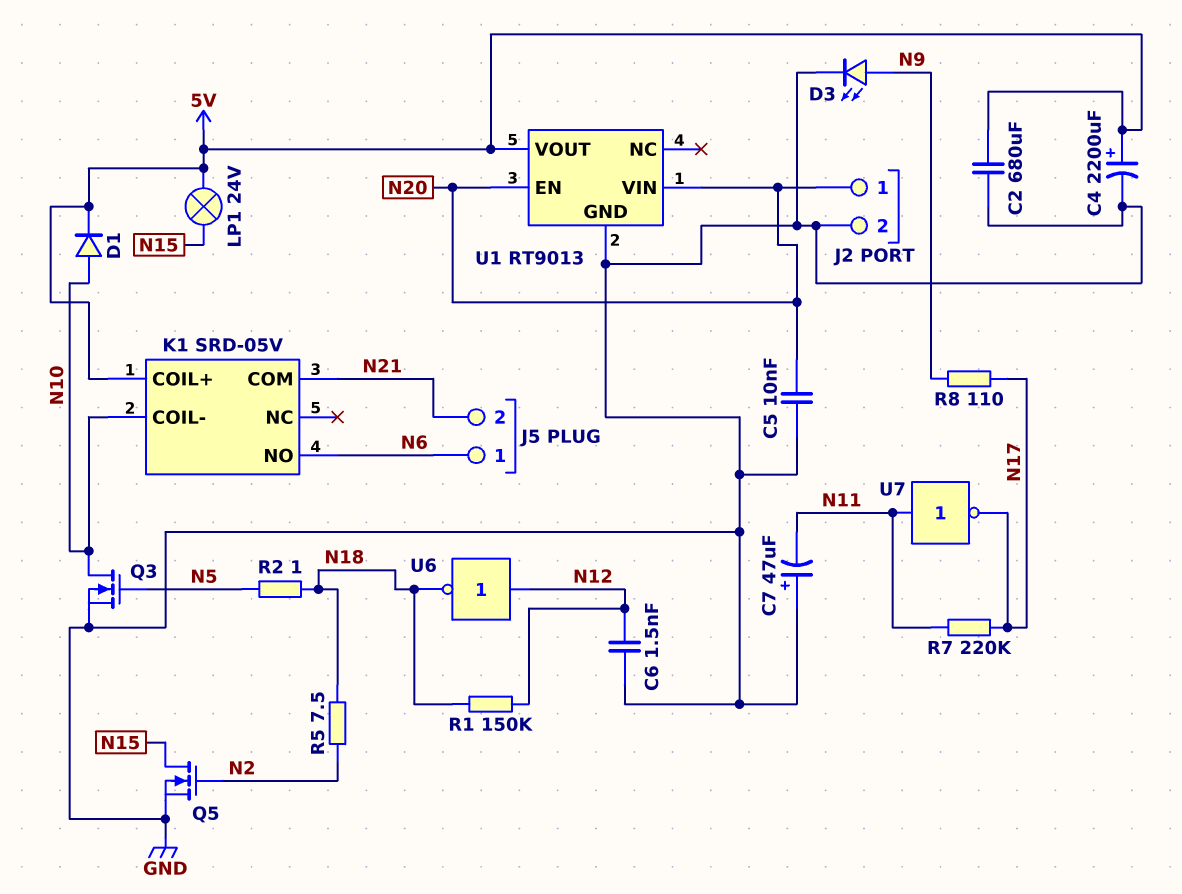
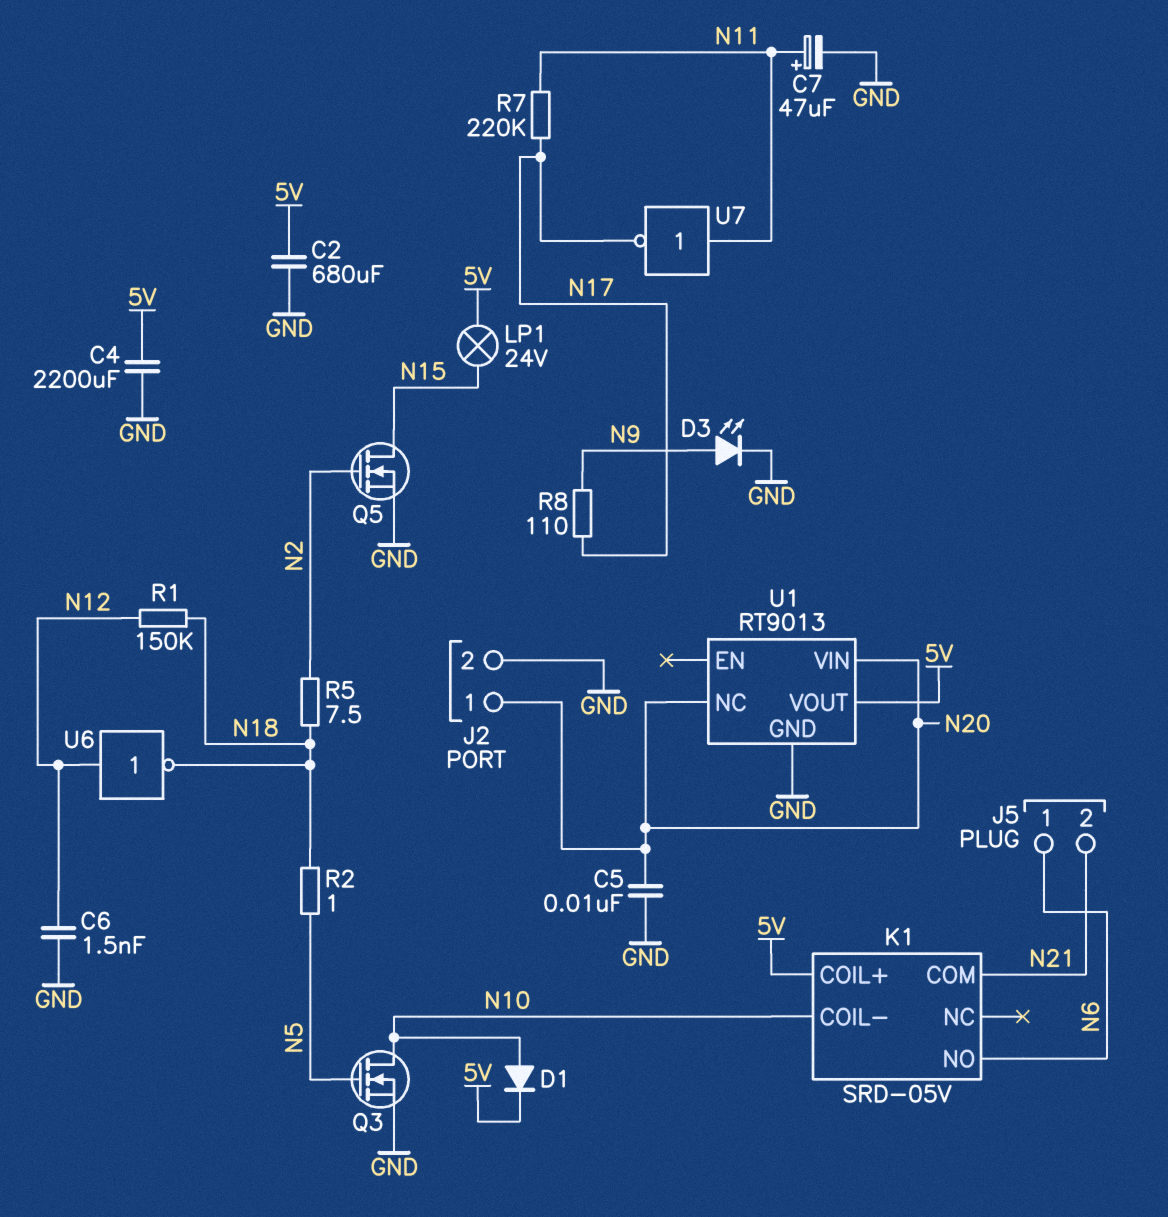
C4: 2200uF (plus 5V, minus GND) -> 2200uF (5V, GND)
C7: 47uF (plus GND, minus N11) -> 47uF (plus N11, minus GND)
U1 pin EN: N20 -> none
U1 pin NC: none -> N20

